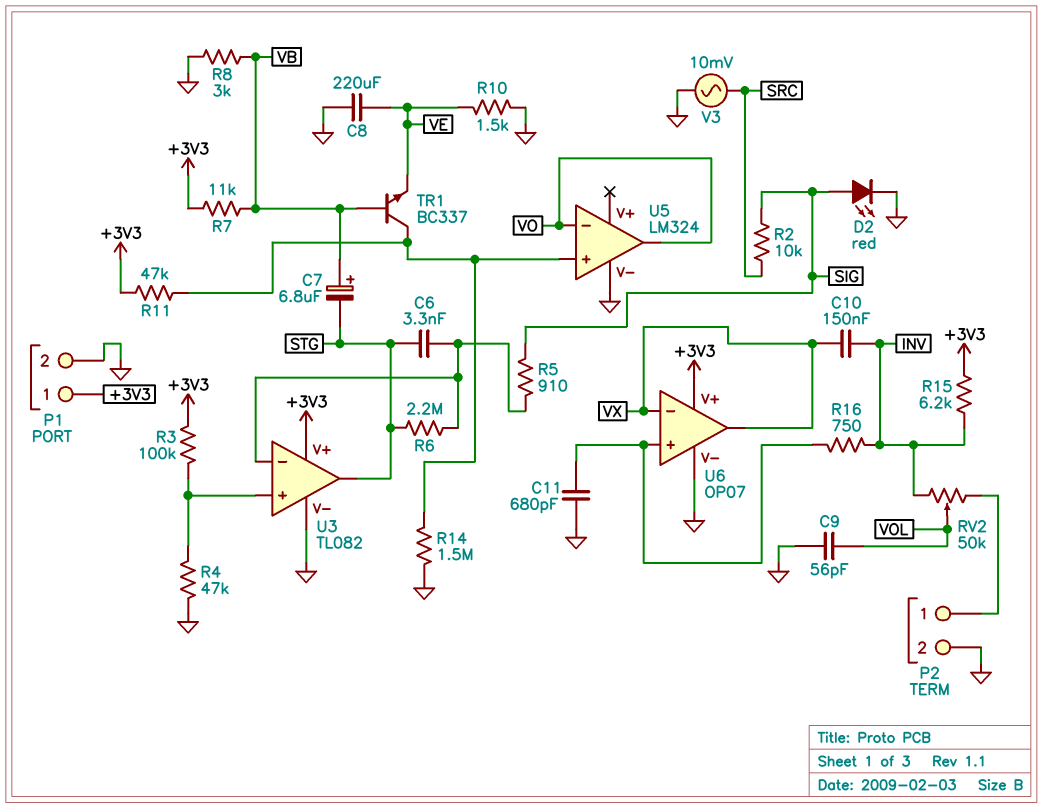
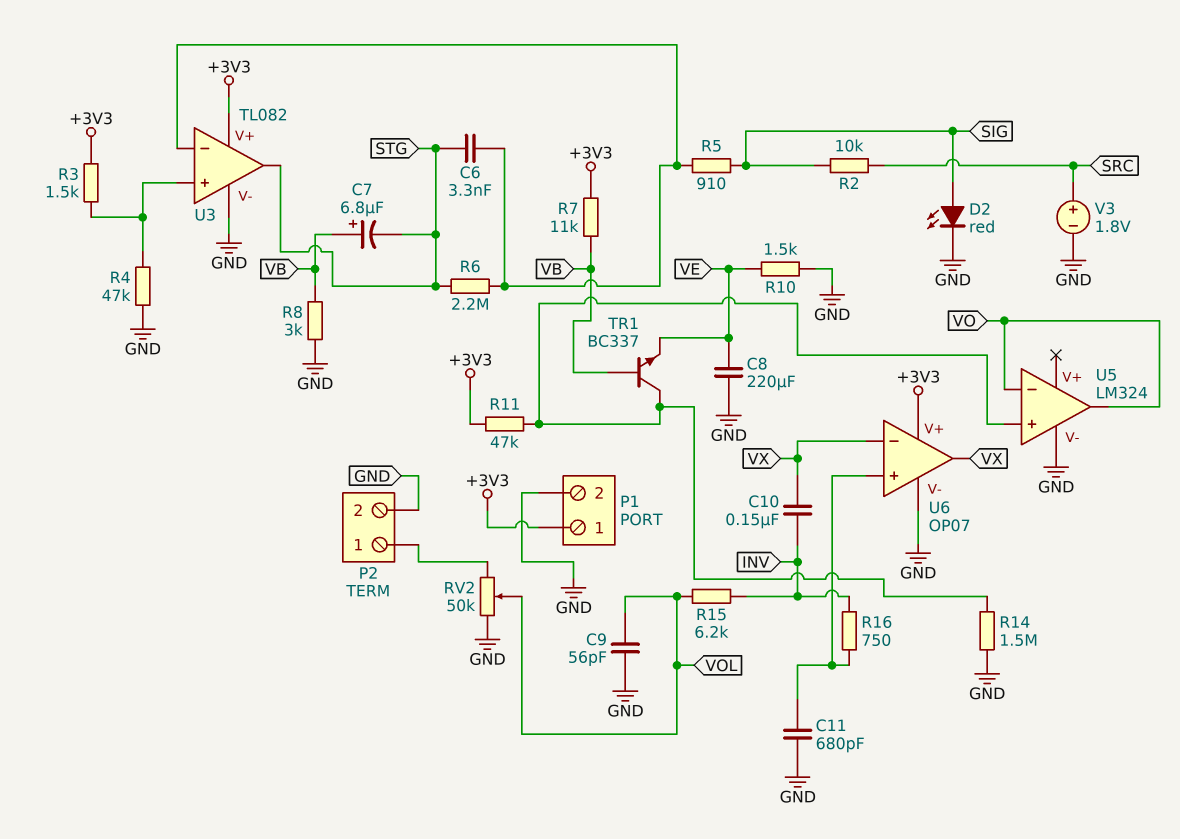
R3: 100k (+3V3, U3/in+) -> 1.5k (+3V3, U3/in+)
R15: 6.2k (+3V3, INV) -> 6.2k (INV, VOL)
RV2: 50k (INV, P2/1, wiper VOL) -> 50k (GND, P2/1, wiper VOL)
V3: AC 10mV (GND, SRC) -> 1.8V (plus SRC, minus GND)

